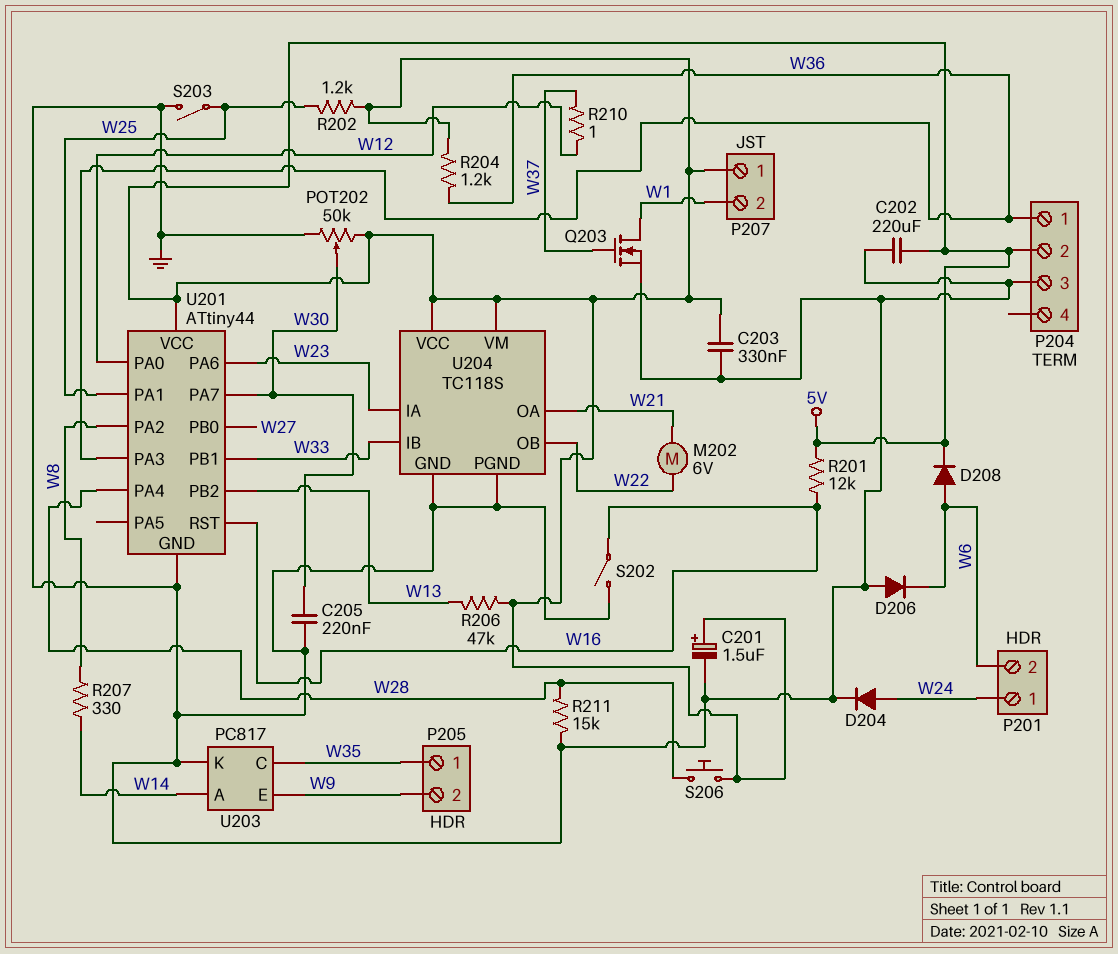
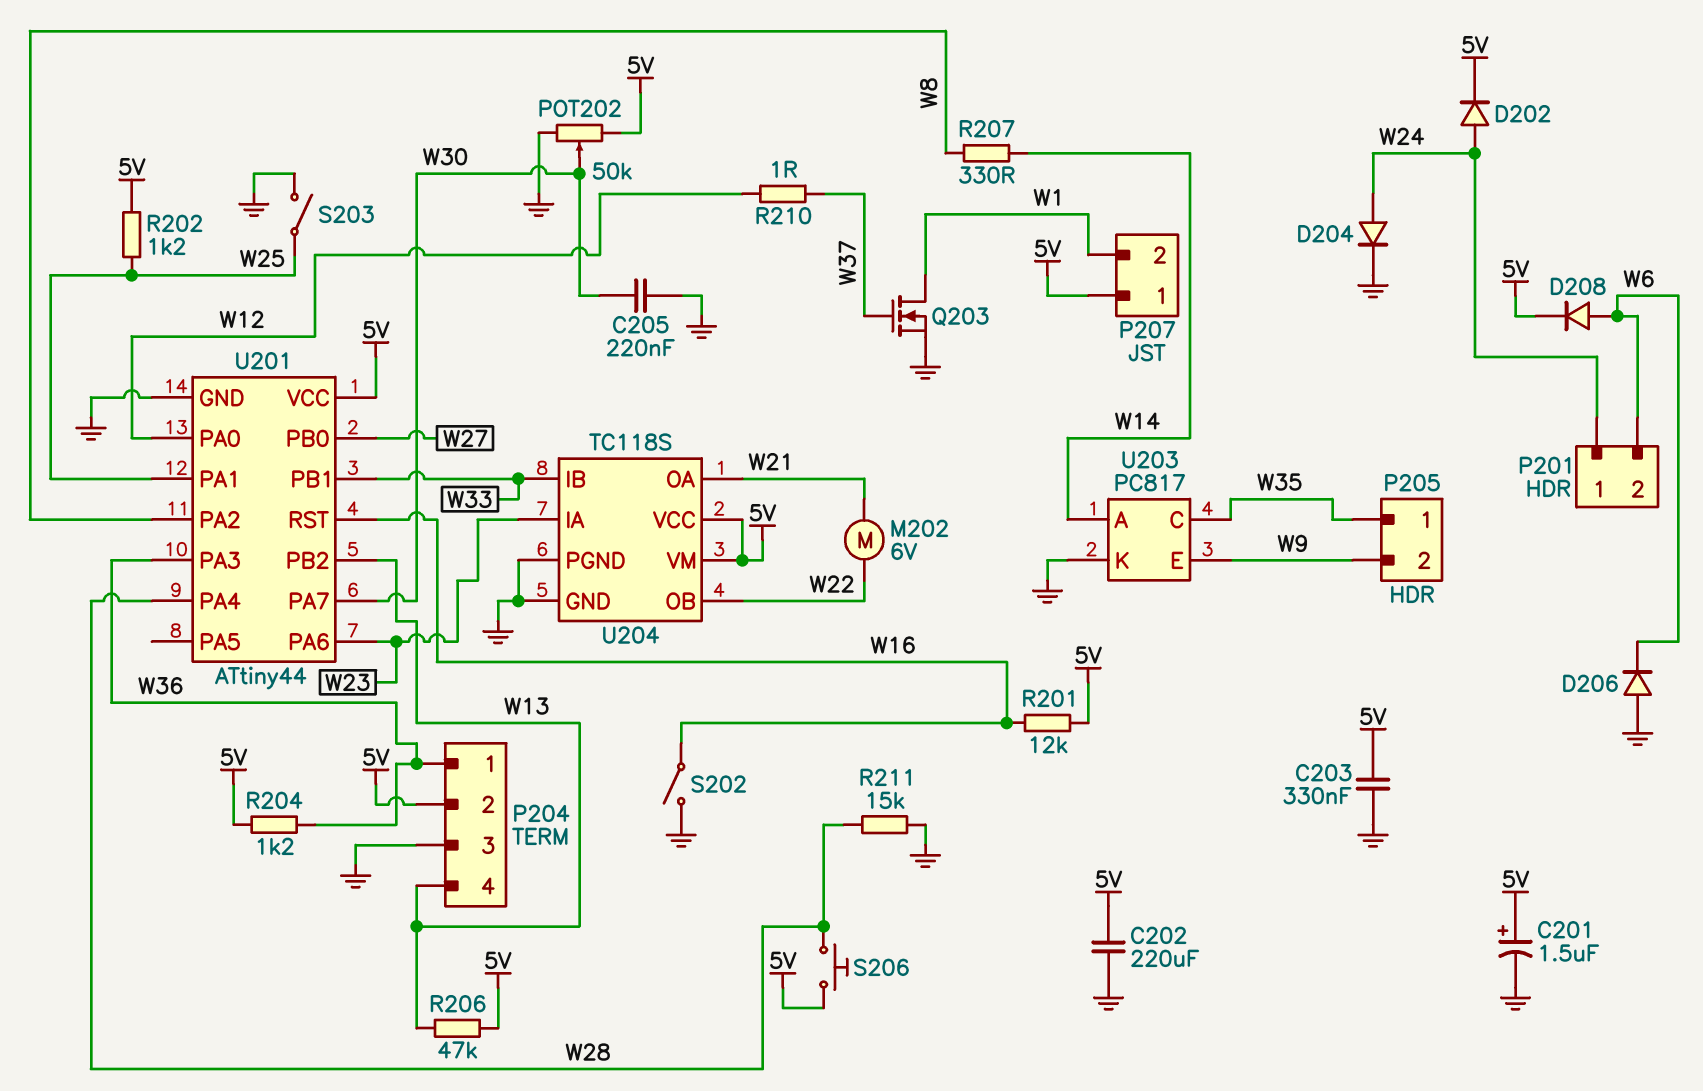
D202: none -> diode (A W24, K 5V)
P204 pin 4: none -> W13

